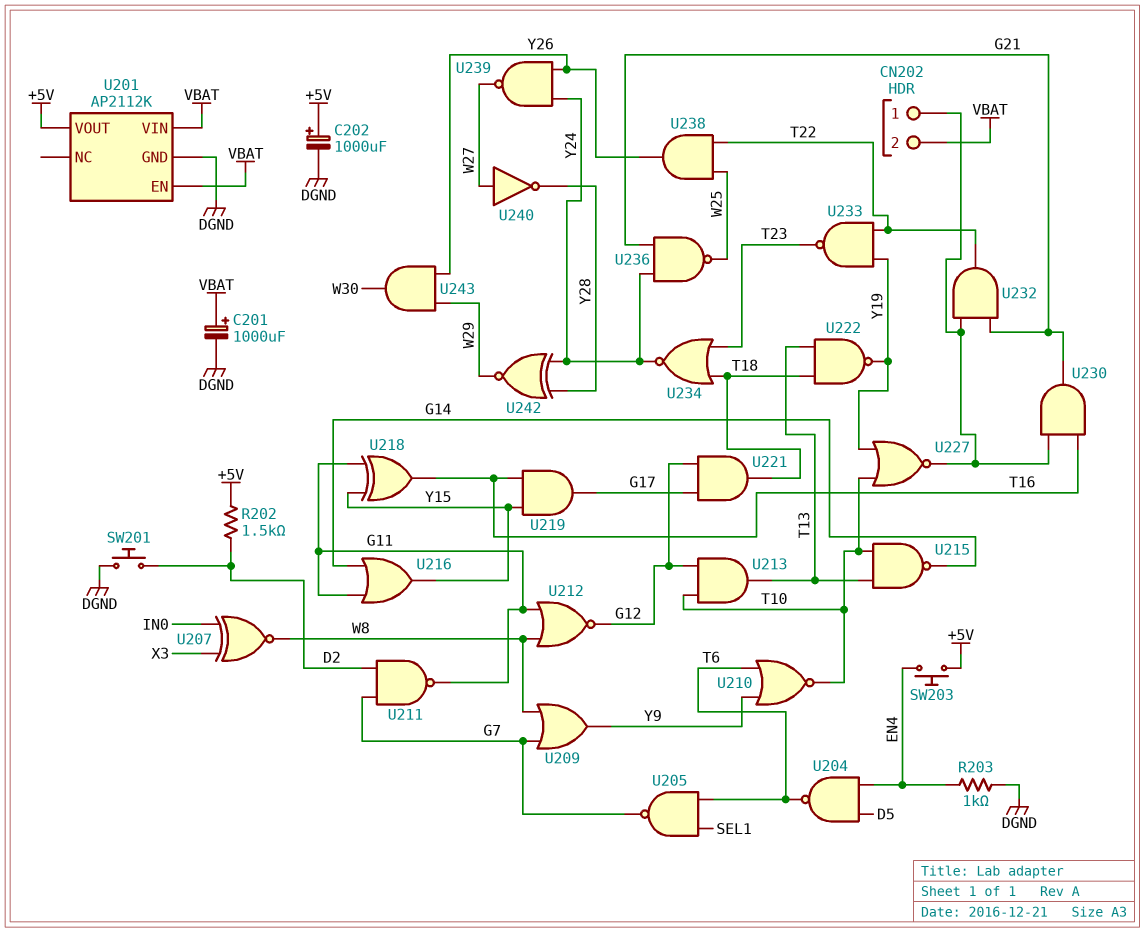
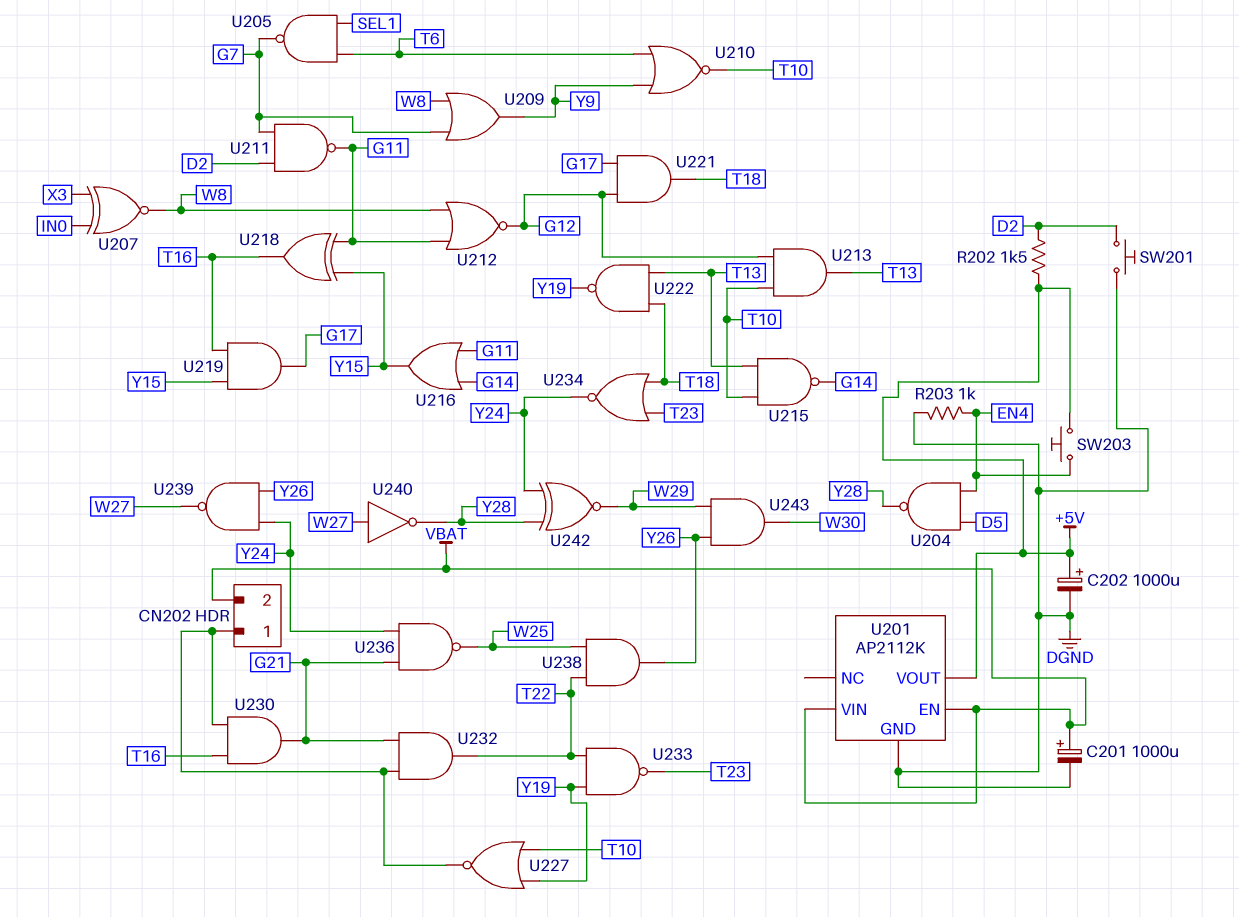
U204: NAND (in D5, in EN4, out T6) -> NAND (in D5, in EN4, out Y28)

